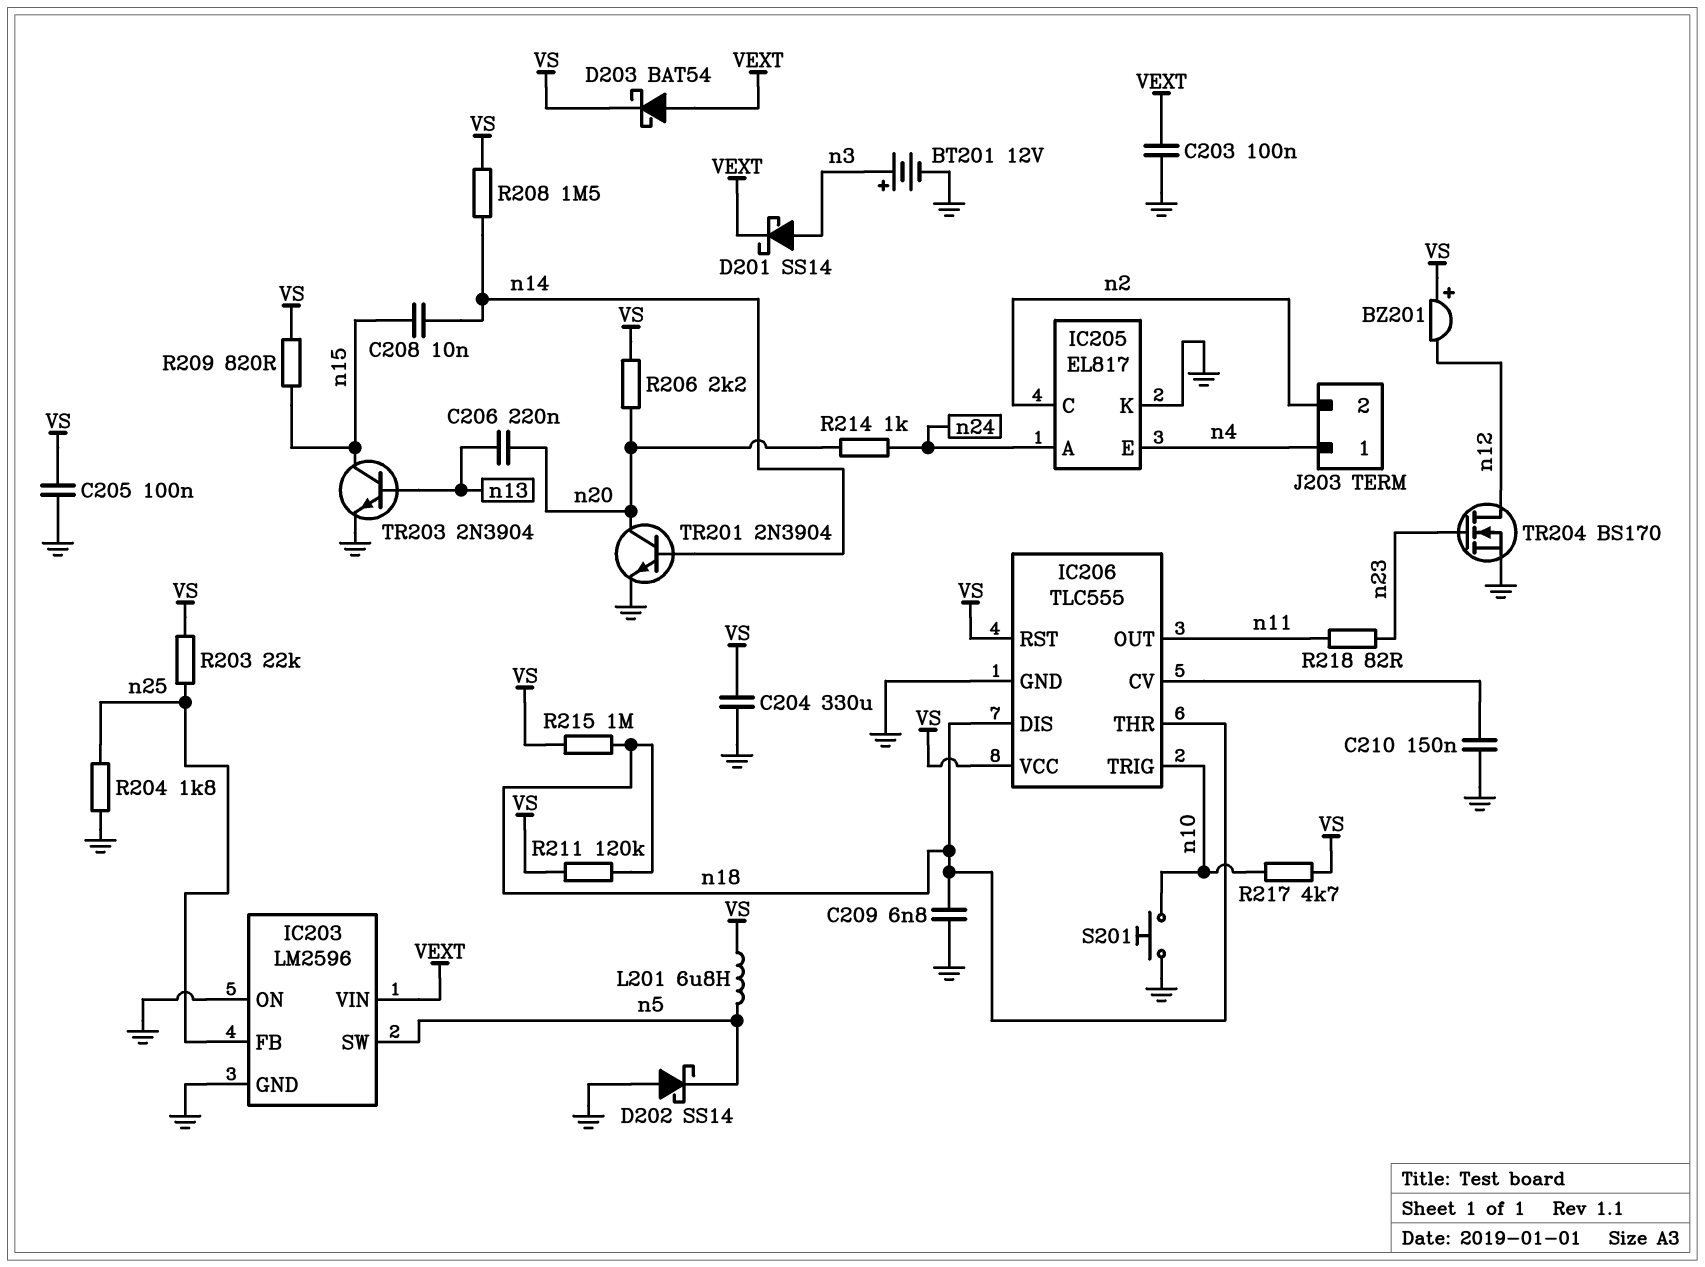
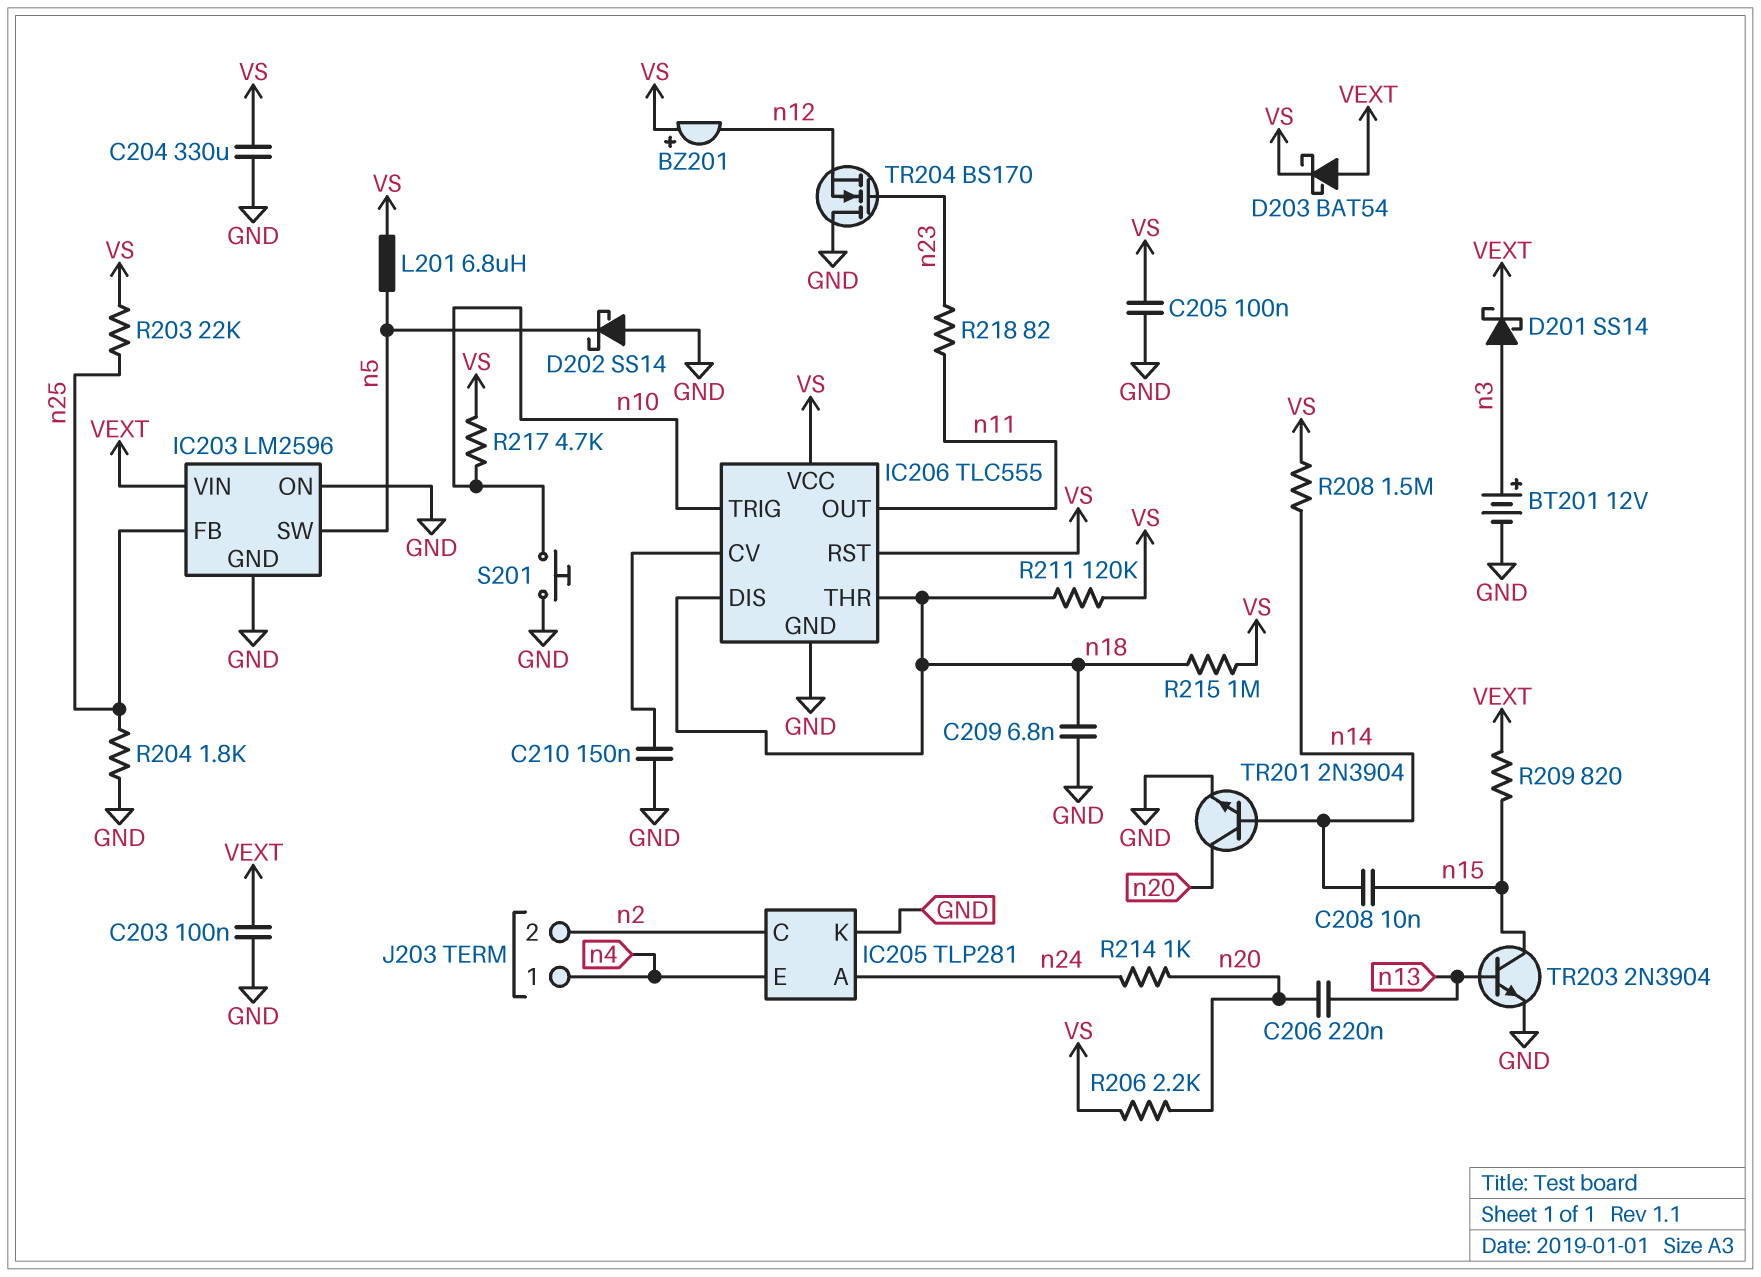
IC205: EL817 -> TLP281
R209: 820 (VS, n15) -> 820 (VEXT, n15)
TR204: NMOS BS170 (G n23, D n12, S GND) -> NMOS BS170 (G n23, D GND, S n12)

